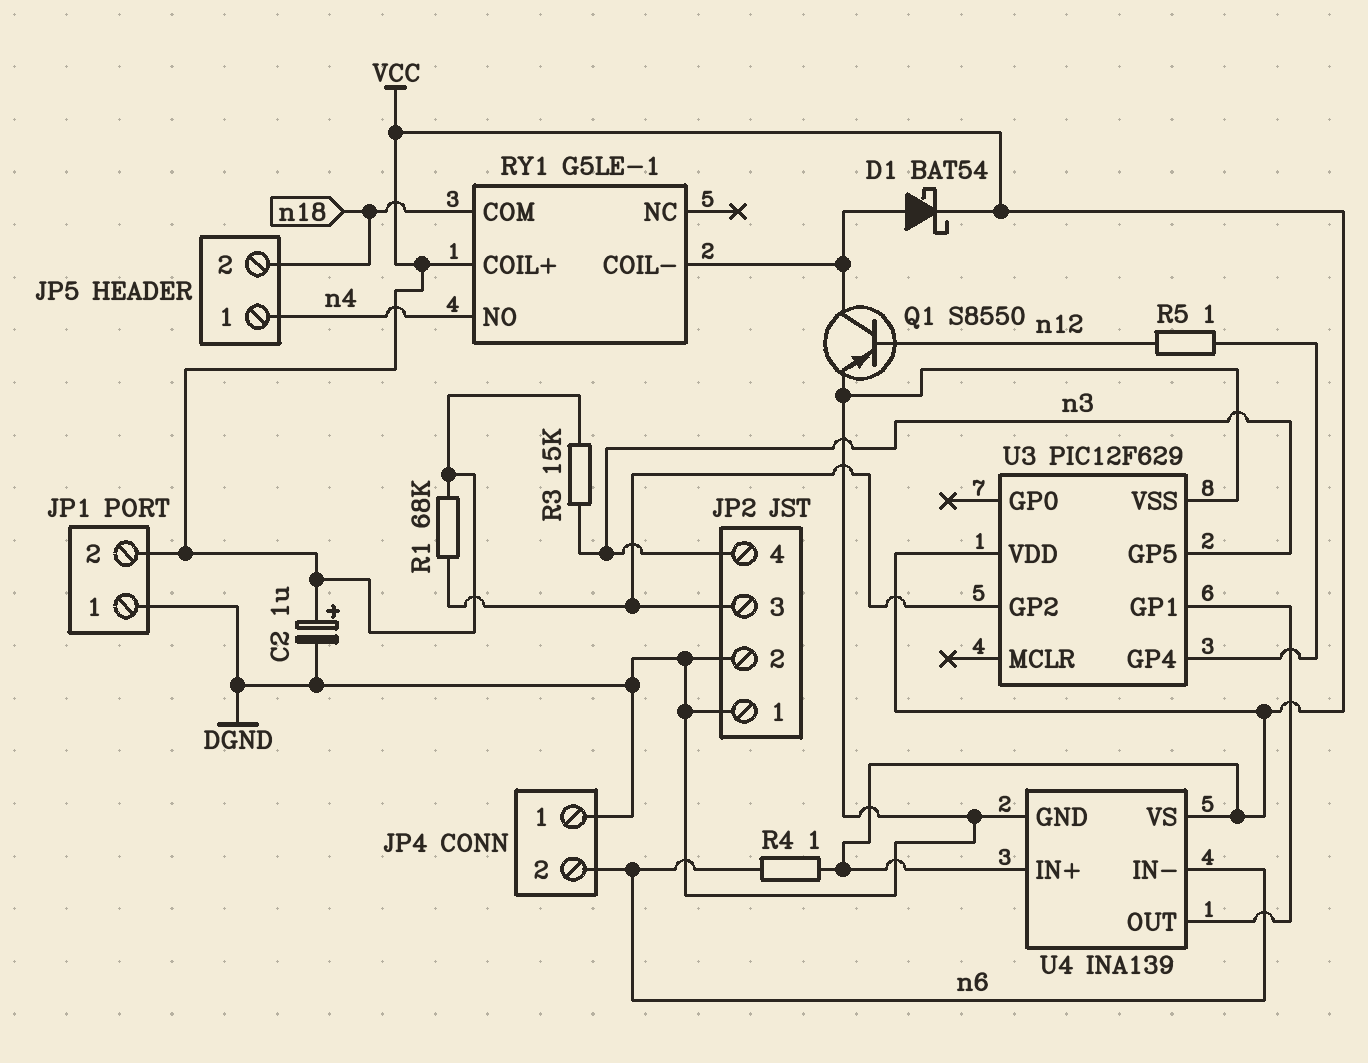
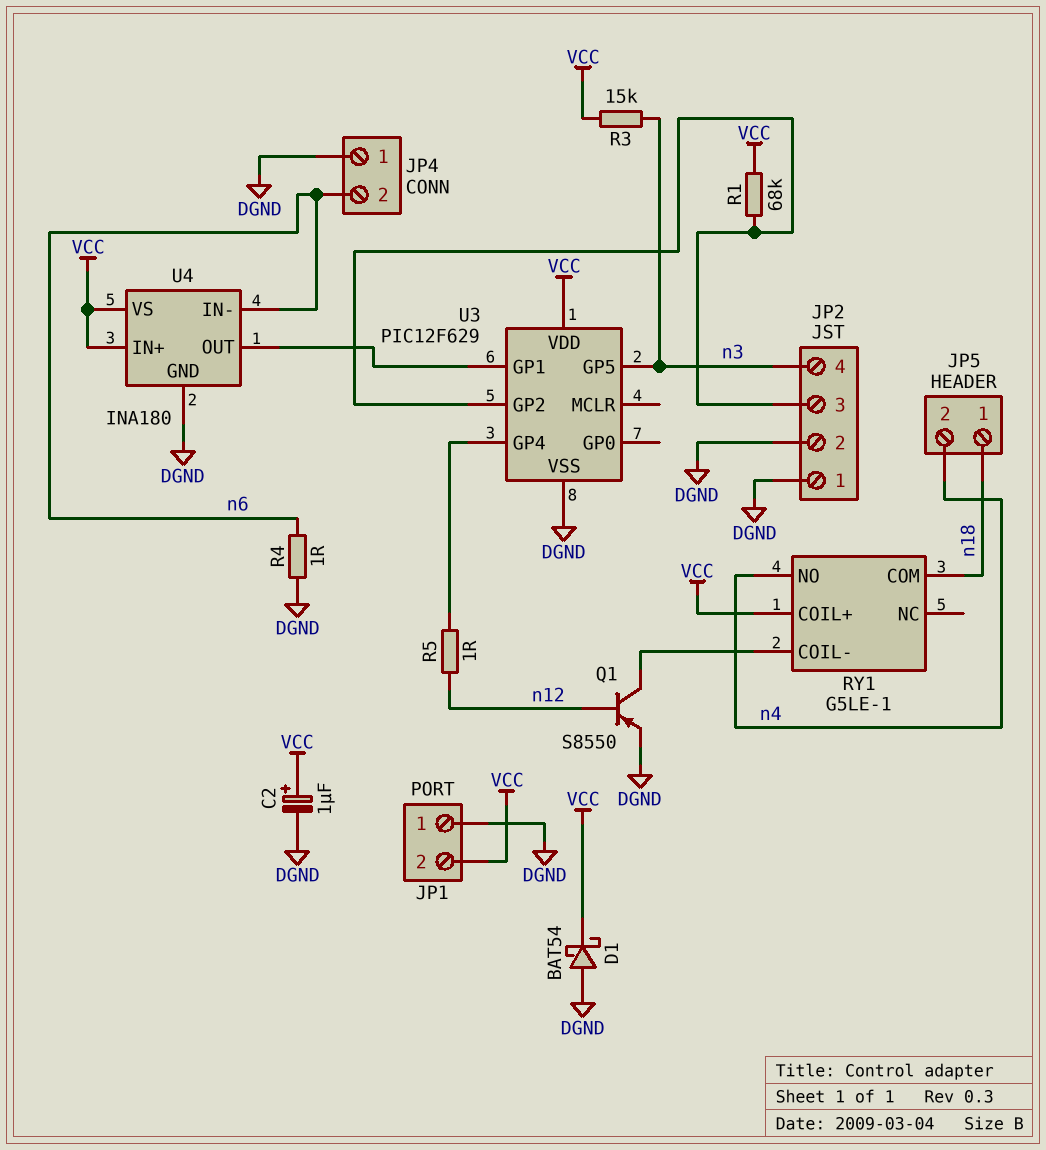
D1: schottky BAT54 (A RY1/COIL-, K VCC) -> schottky BAT54 (A DGND, K VCC)
JP5 pin 1: n4 -> n18
JP5 pin 2: n18 -> n4
R4: 1 (VCC, n6) -> 1 (DGND, n6)
U4: INA139 -> INA180

